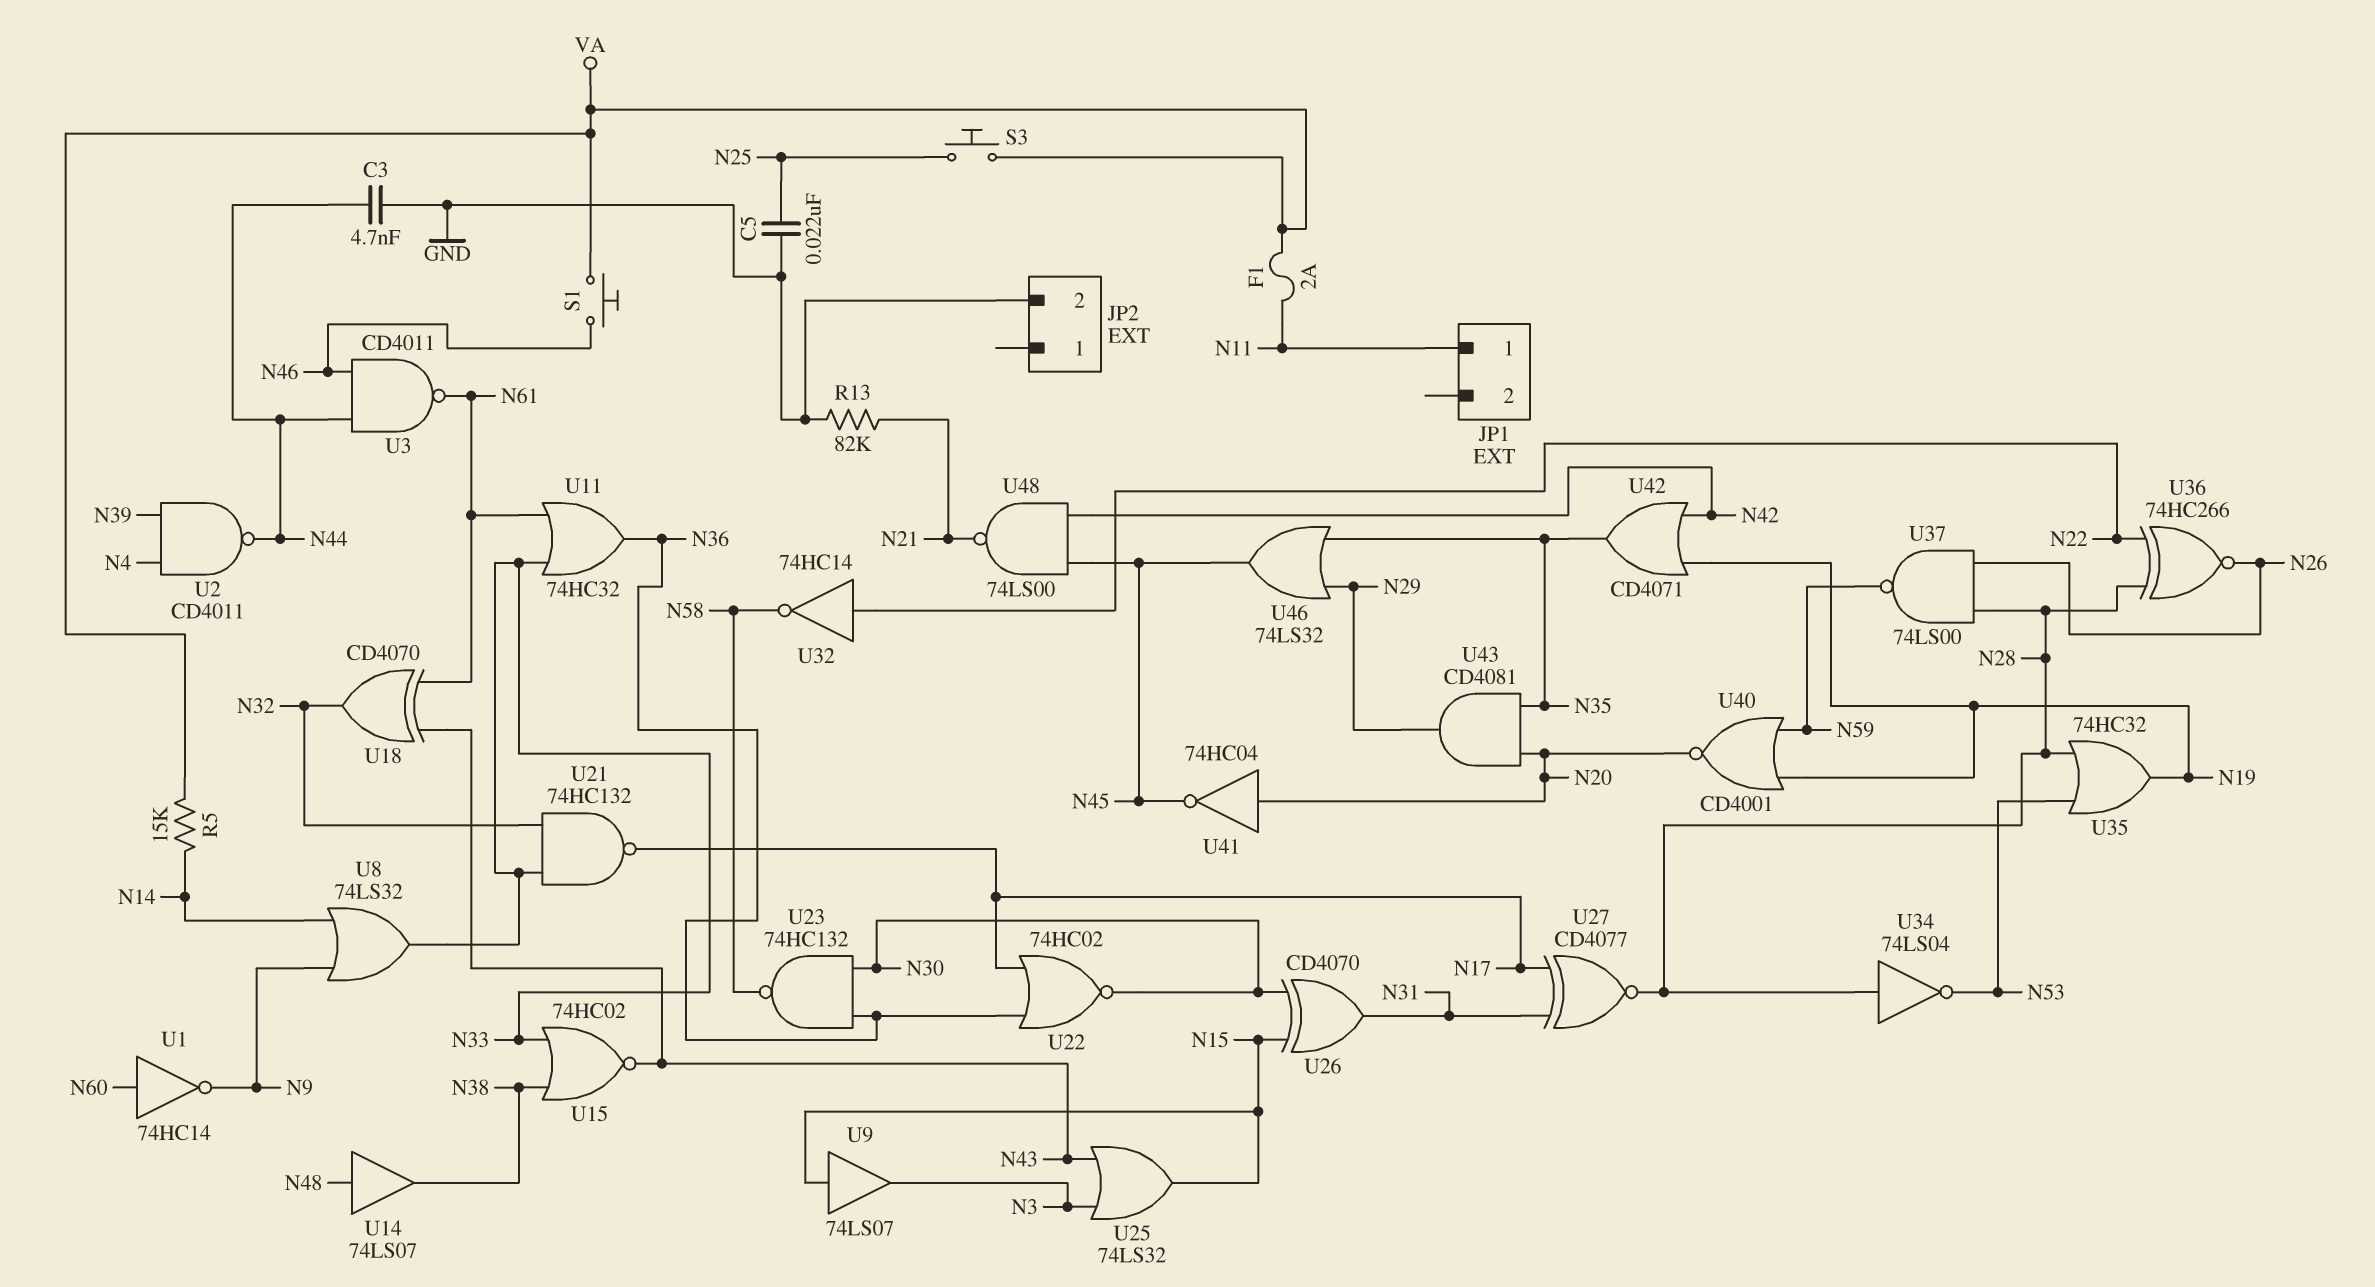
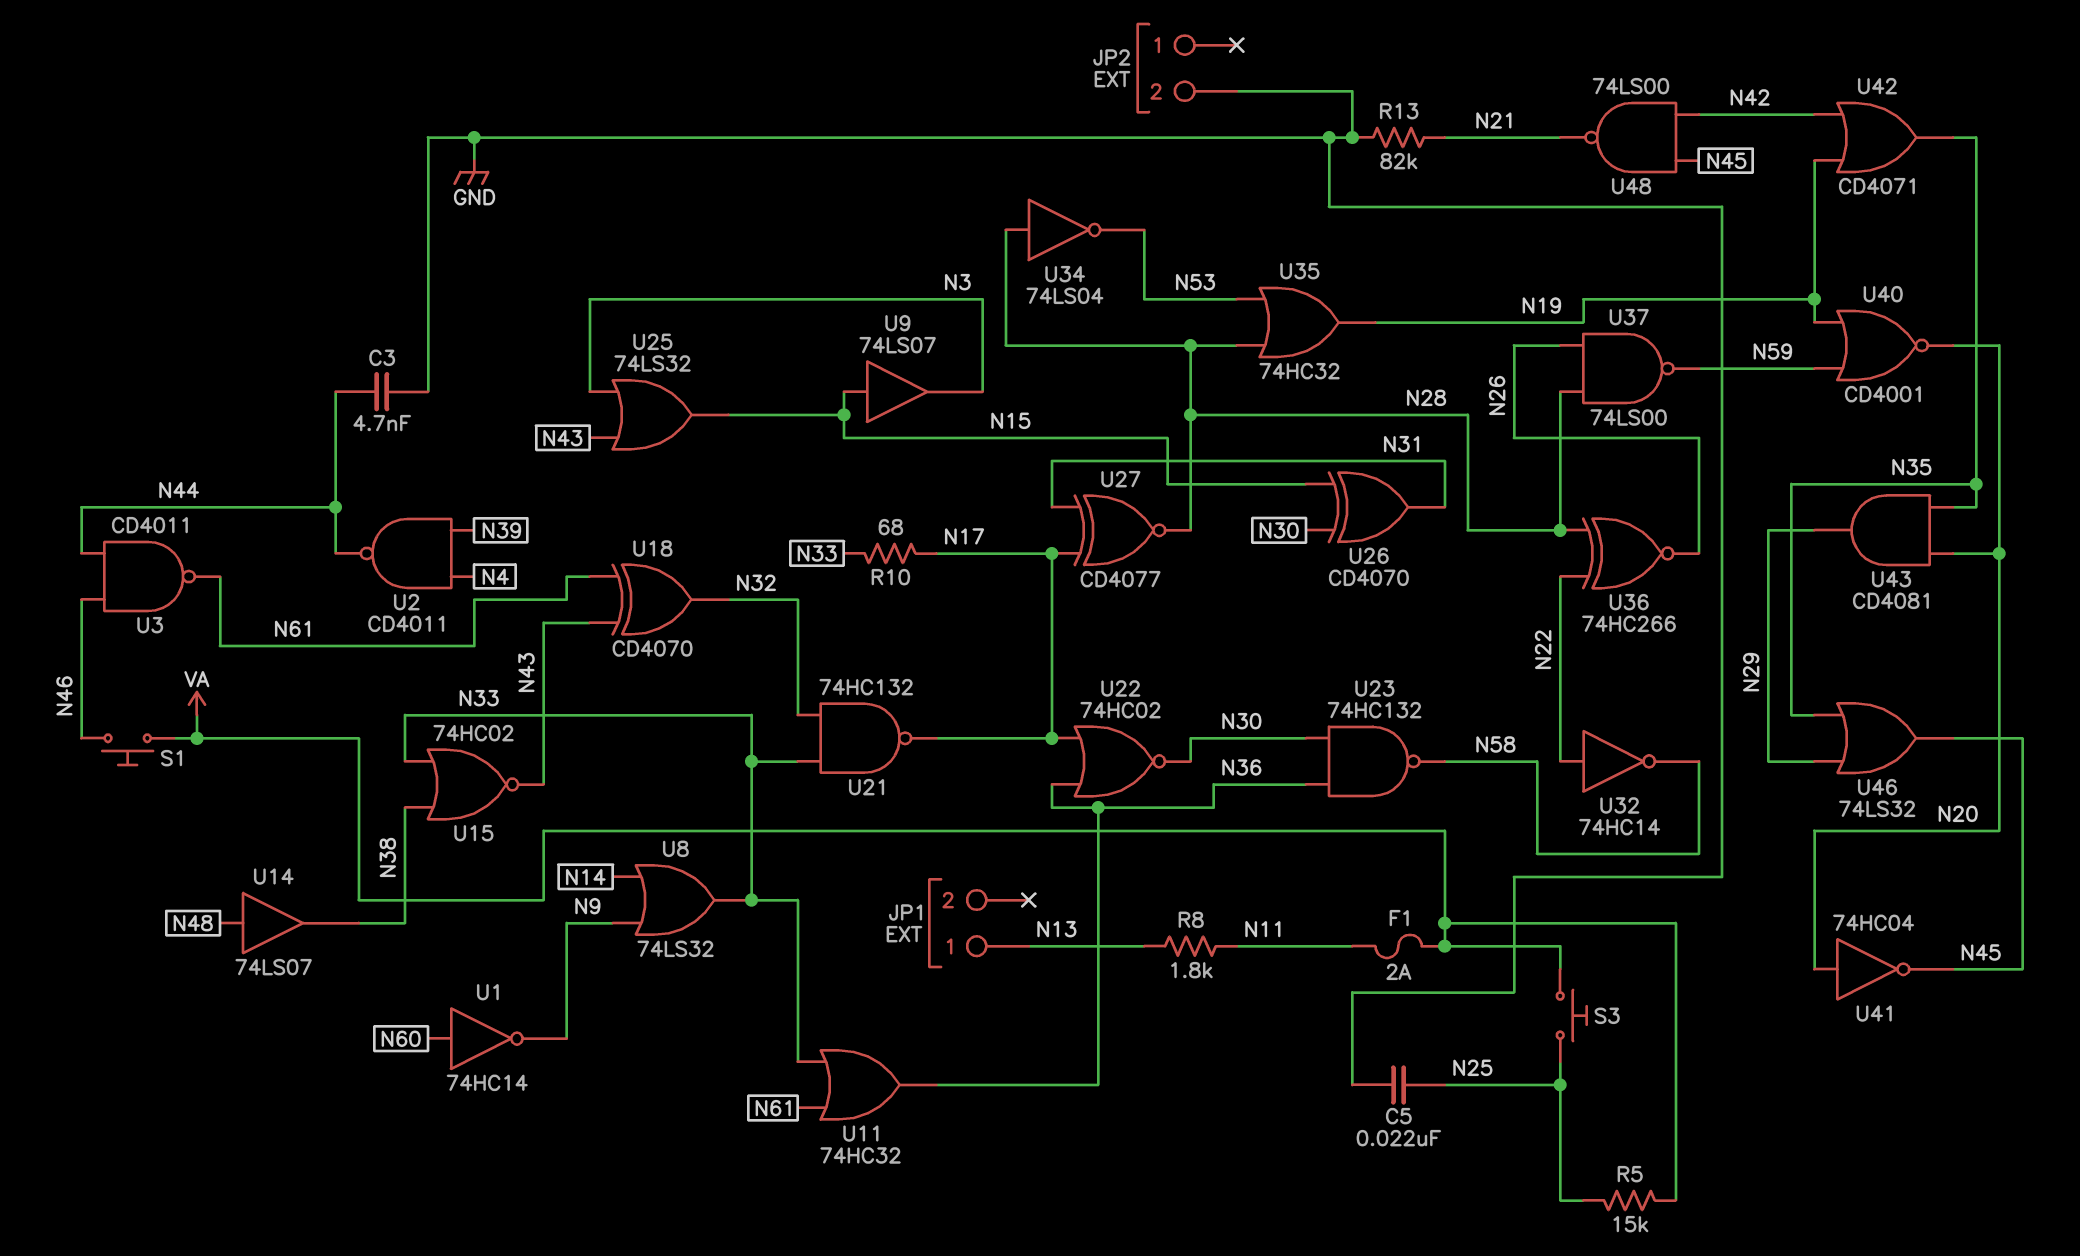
JP1 pin 1: N11 -> N13
R5: 15k (N14, VA) -> 15k (N25, VA)
R8: none -> 1.8k (N11, N13)
R10: none -> 68 (N17, N33)

